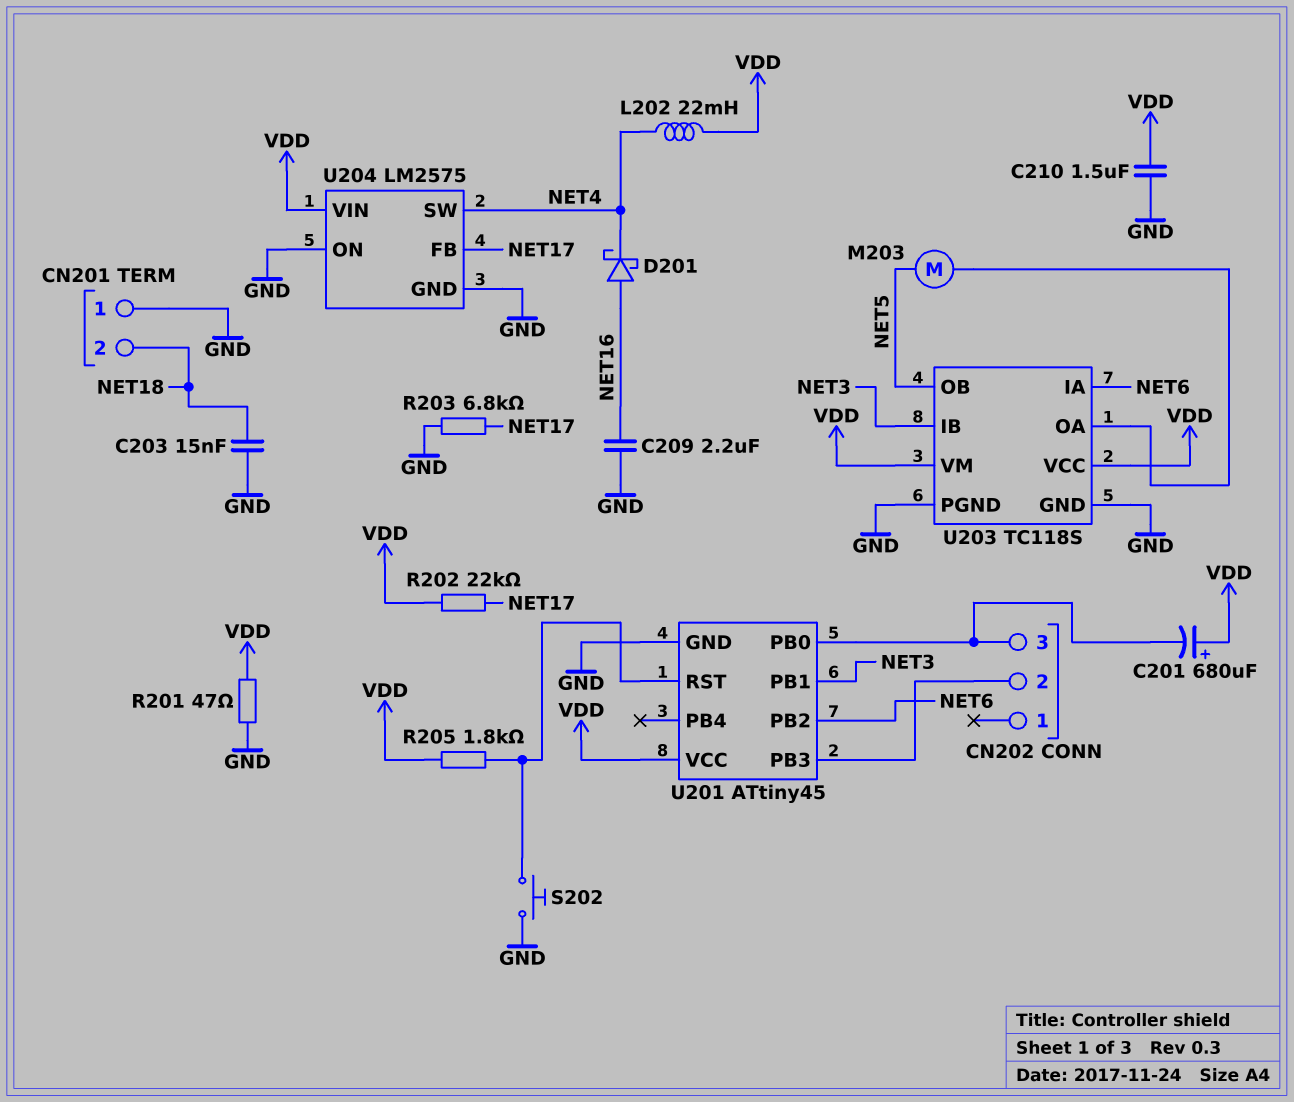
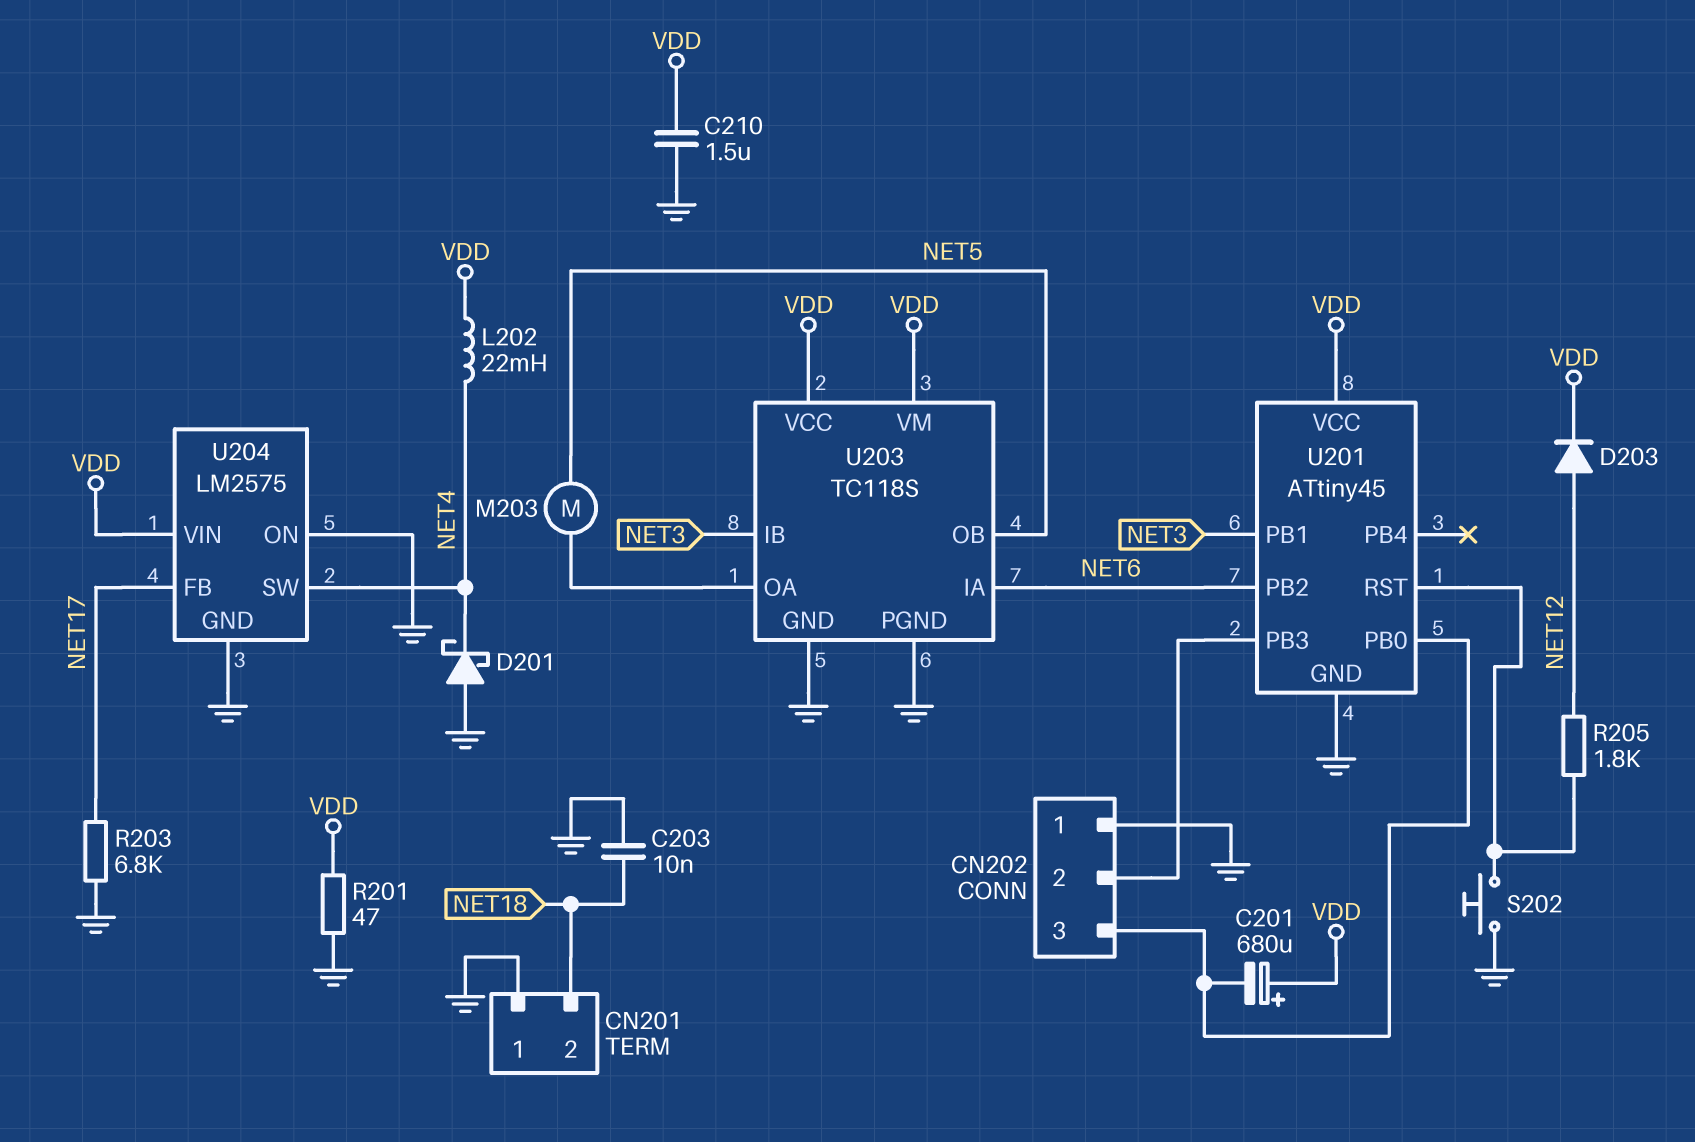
C203: 15nF (GND, NET18) -> 10nF (GND, NET18)
C209: 2.2uF (GND, NET16) -> none
CN202 pin 1: none -> GND
D201: schottky (A NET16, K NET4) -> schottky (A GND, K NET4)
D203: none -> diode (A NET12, K VDD)
R202: 22k (NET17, VDD) -> none
R205: 1.8k (U201/RST, VDD) -> 1.8k (NET12, U201/RST)

